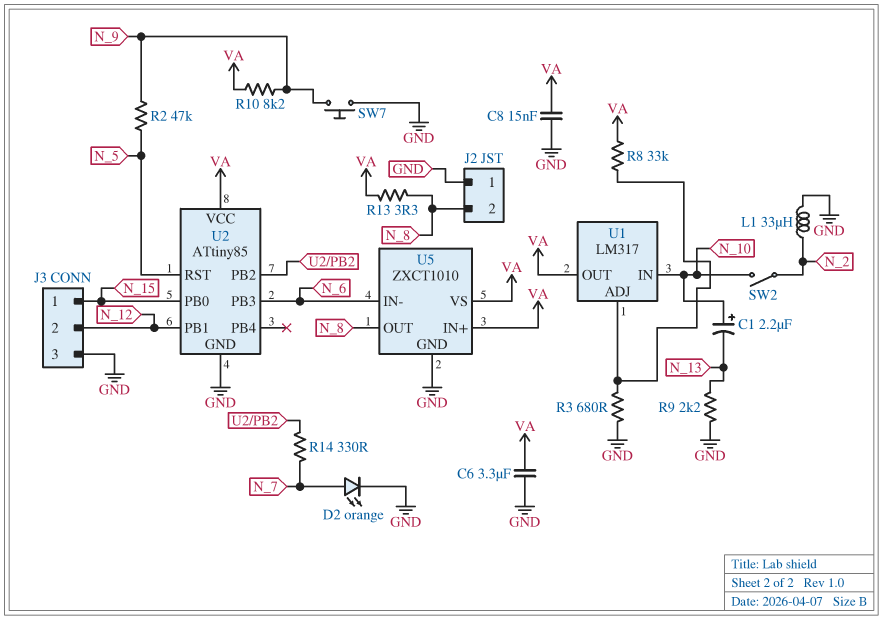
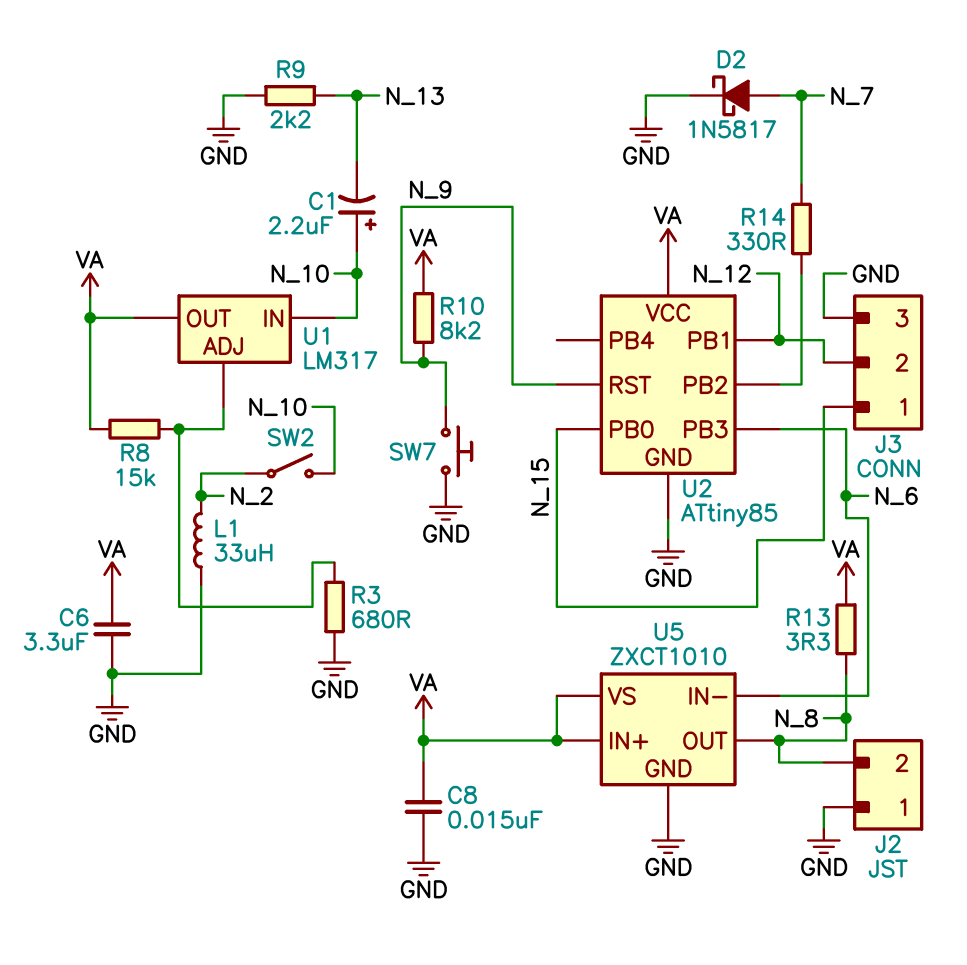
D2: LED orange (A N_7, K GND) -> schottky 1N5817 (A N_7, K GND)
R2: 47k (N_5, N_9) -> none
R8: 33k (U1/ADJ, VA) -> 15k (U1/ADJ, VA)
U2 pin RST: N_5 -> N_9

